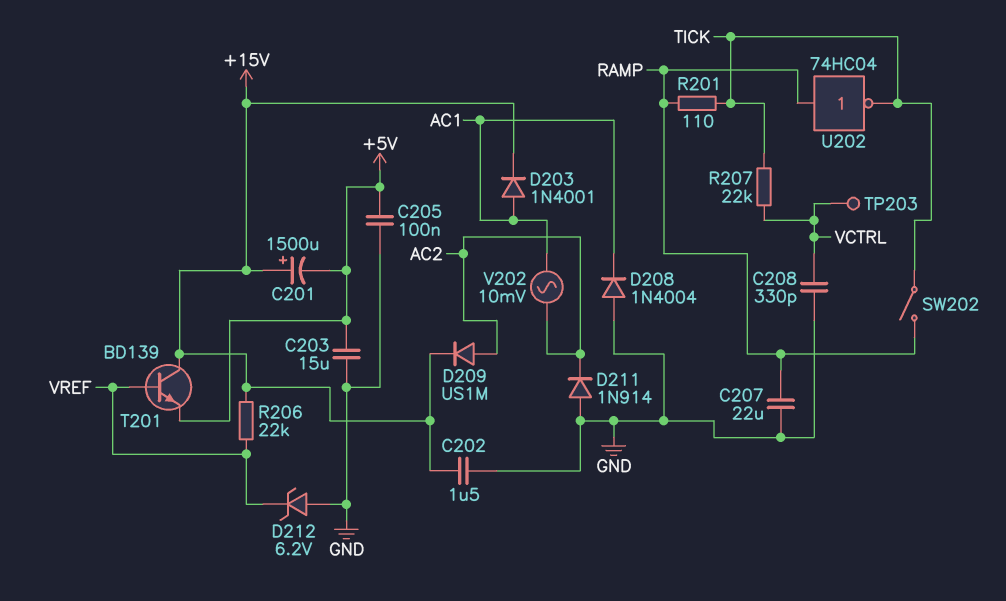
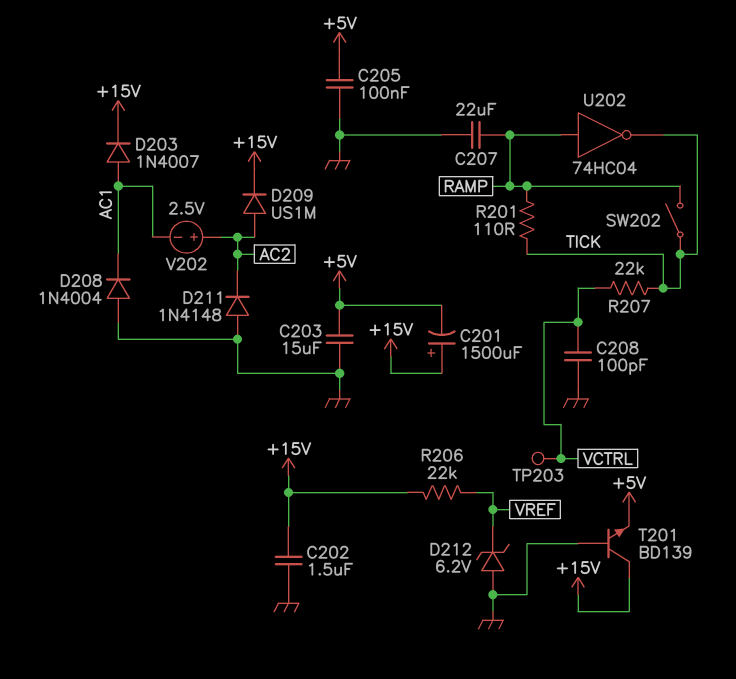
C208: 330pF (GND, VCTRL) -> 100pF (GND, VCTRL)
D203: diode 1N4001 (A AC1, K +15V) -> diode 1N4007 (A AC1, K +15V)
D211: diode 1N914 (A GND, K AC2) -> diode 1N4148 (A GND, K AC2)
T201: NPN BD139 (B VREF, C +15V, E +5V) -> NPN BD139 (B GND, C +15V, E +5V)
V202: AC 10mV (AC1, AC2) -> 2.5V (plus AC2, minus AC1)

